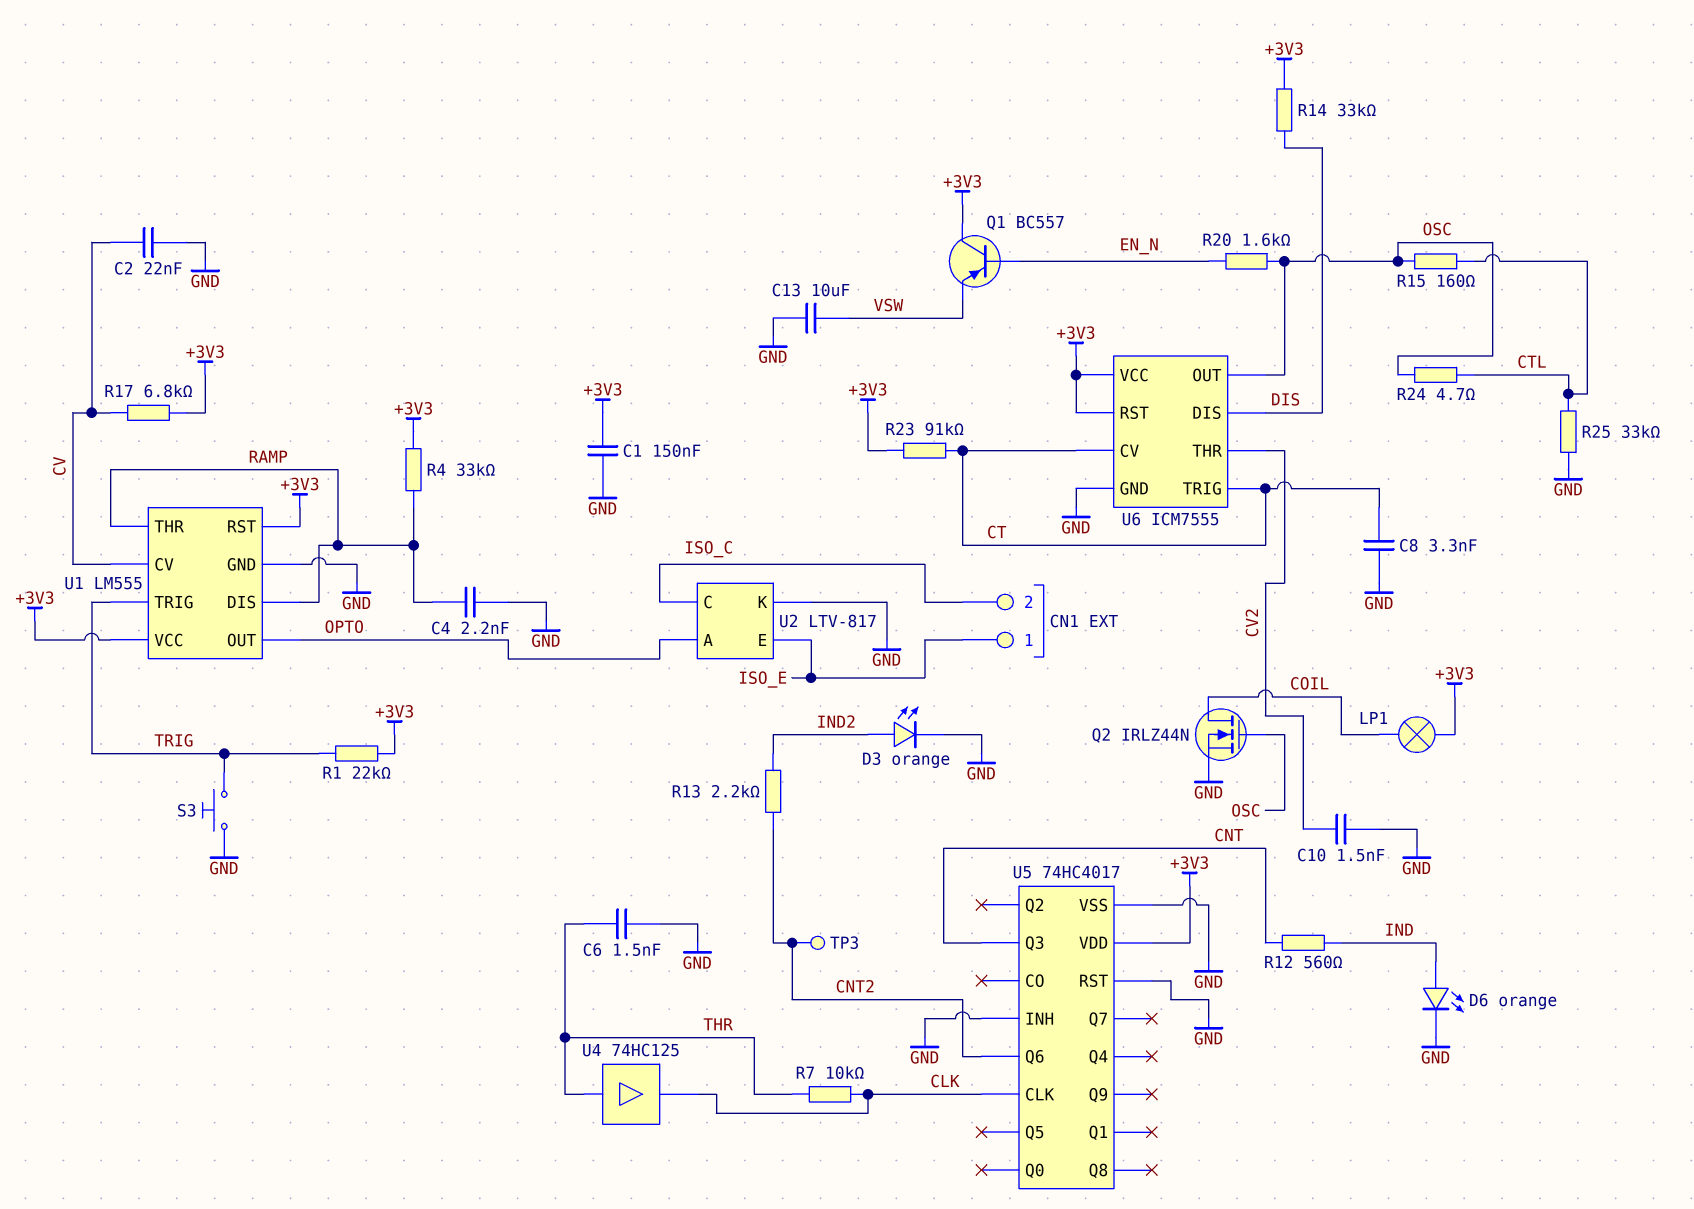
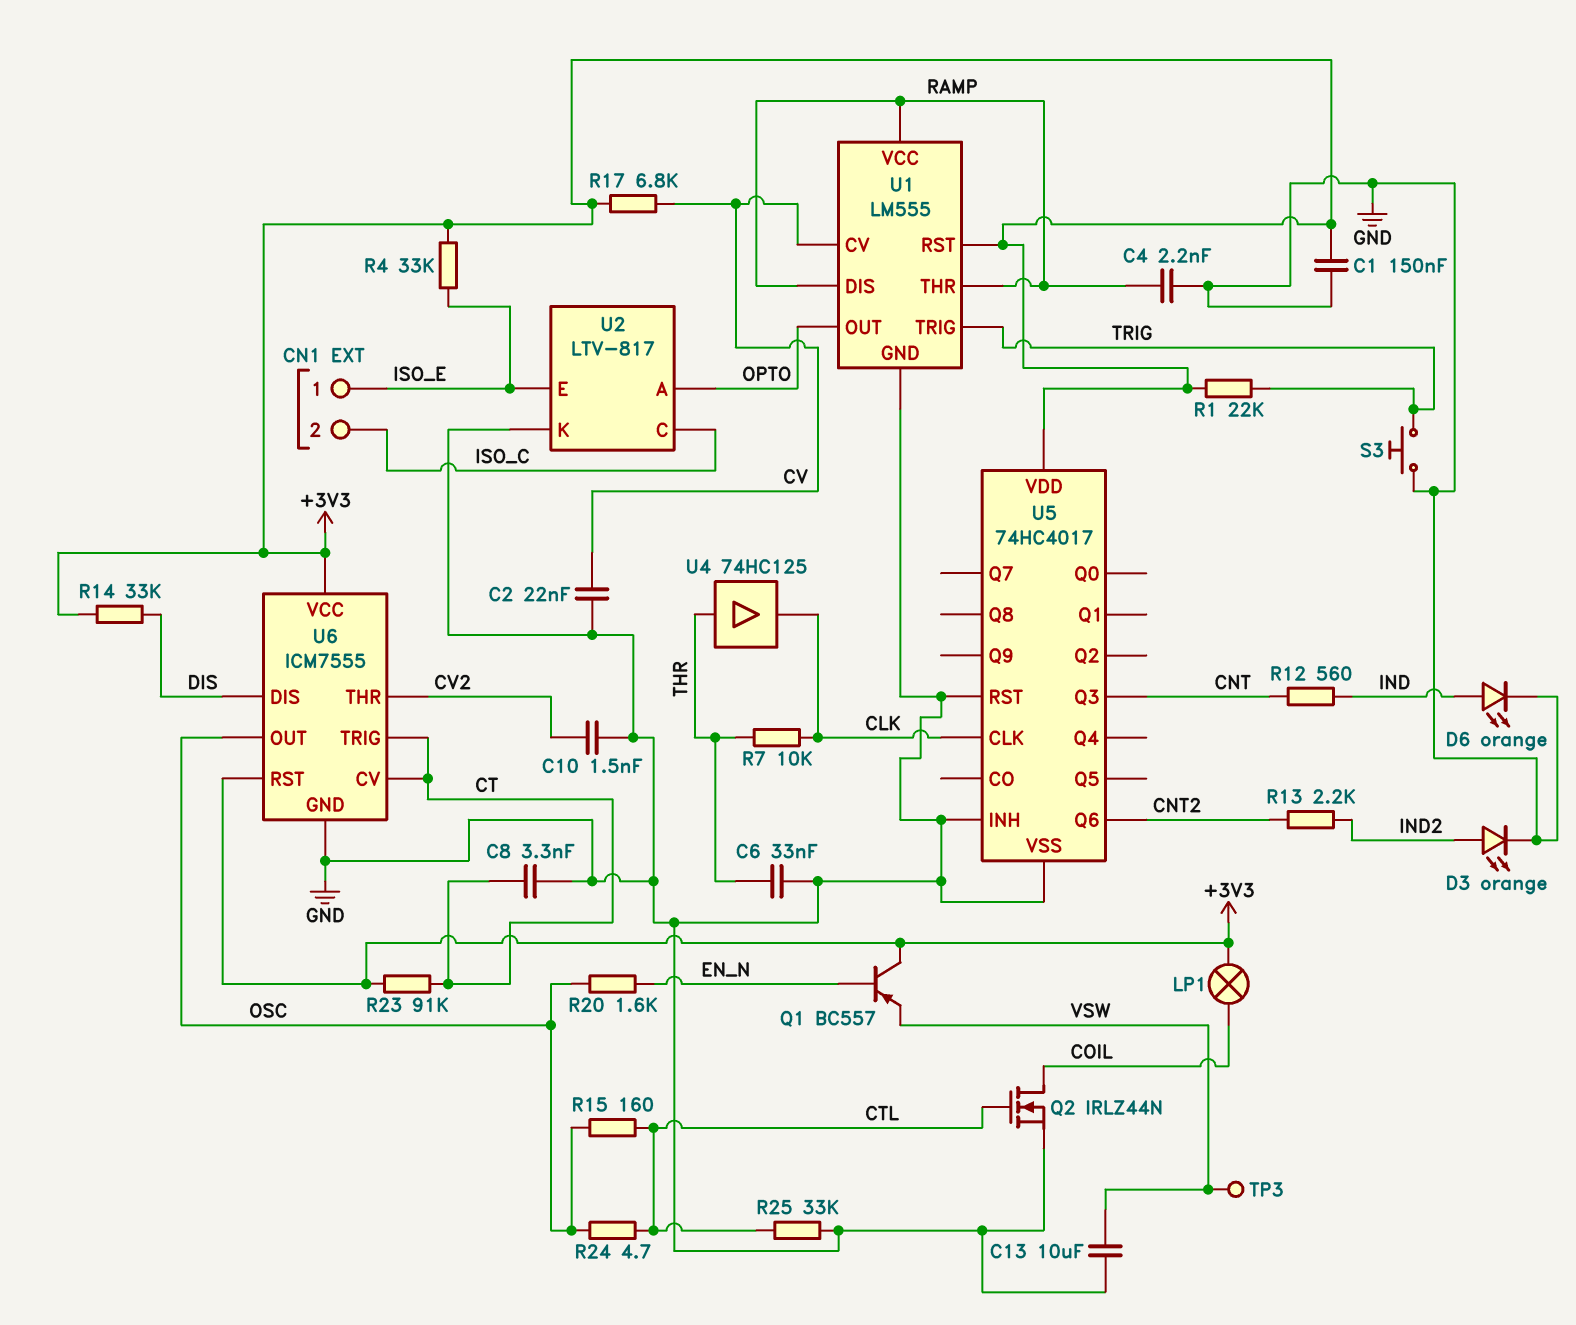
C6: 1.5nF (GND, THR) -> 33nF (GND, THR)
Q2: NMOS IRLZ44N (G OSC, D COIL, S GND) -> NMOS IRLZ44N (G CTL, D COIL, S GND)
R4: 33k (+3V3, RAMP) -> 33k (+3V3, ISO_E)
TP3: test point (CNT2) -> test point (VSW)
U1 pin VCC: +3V3 -> RAMP

